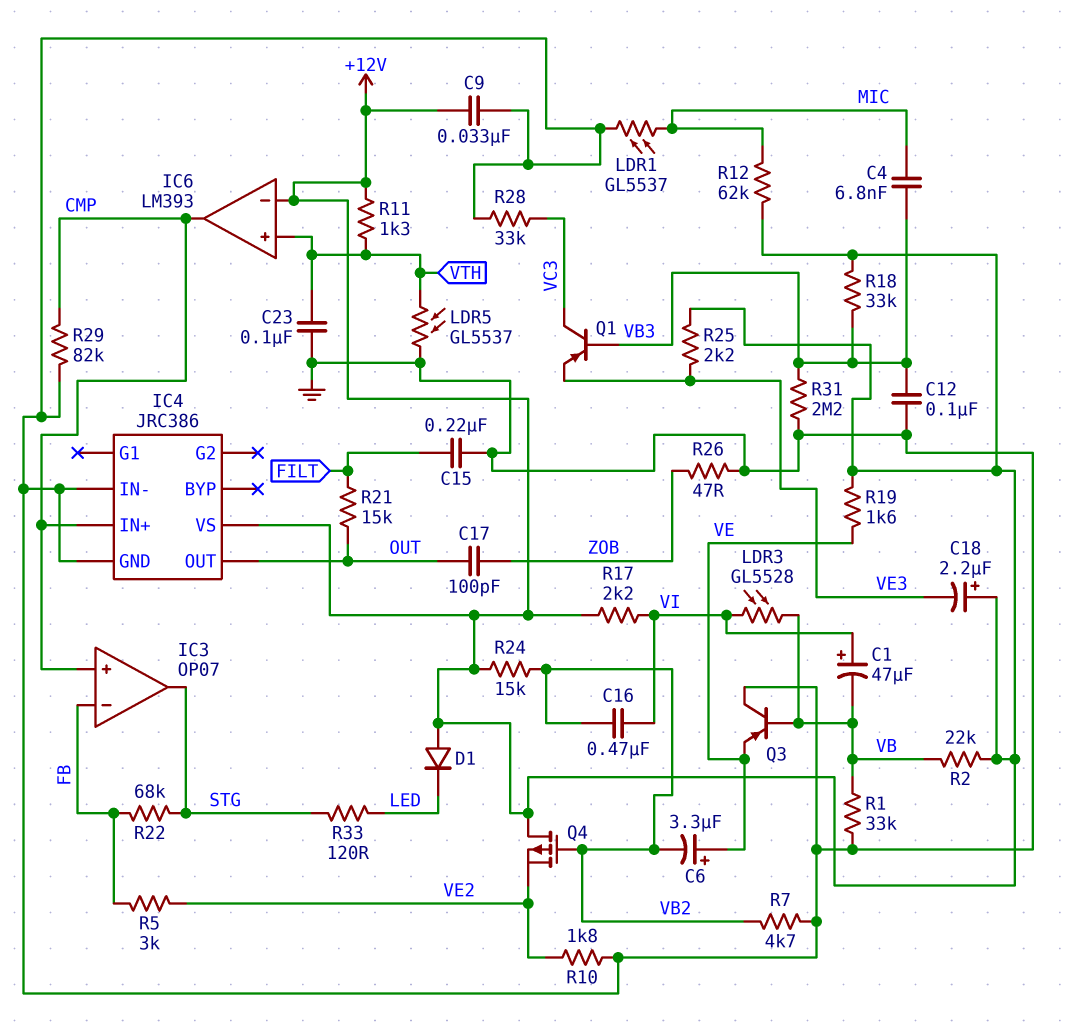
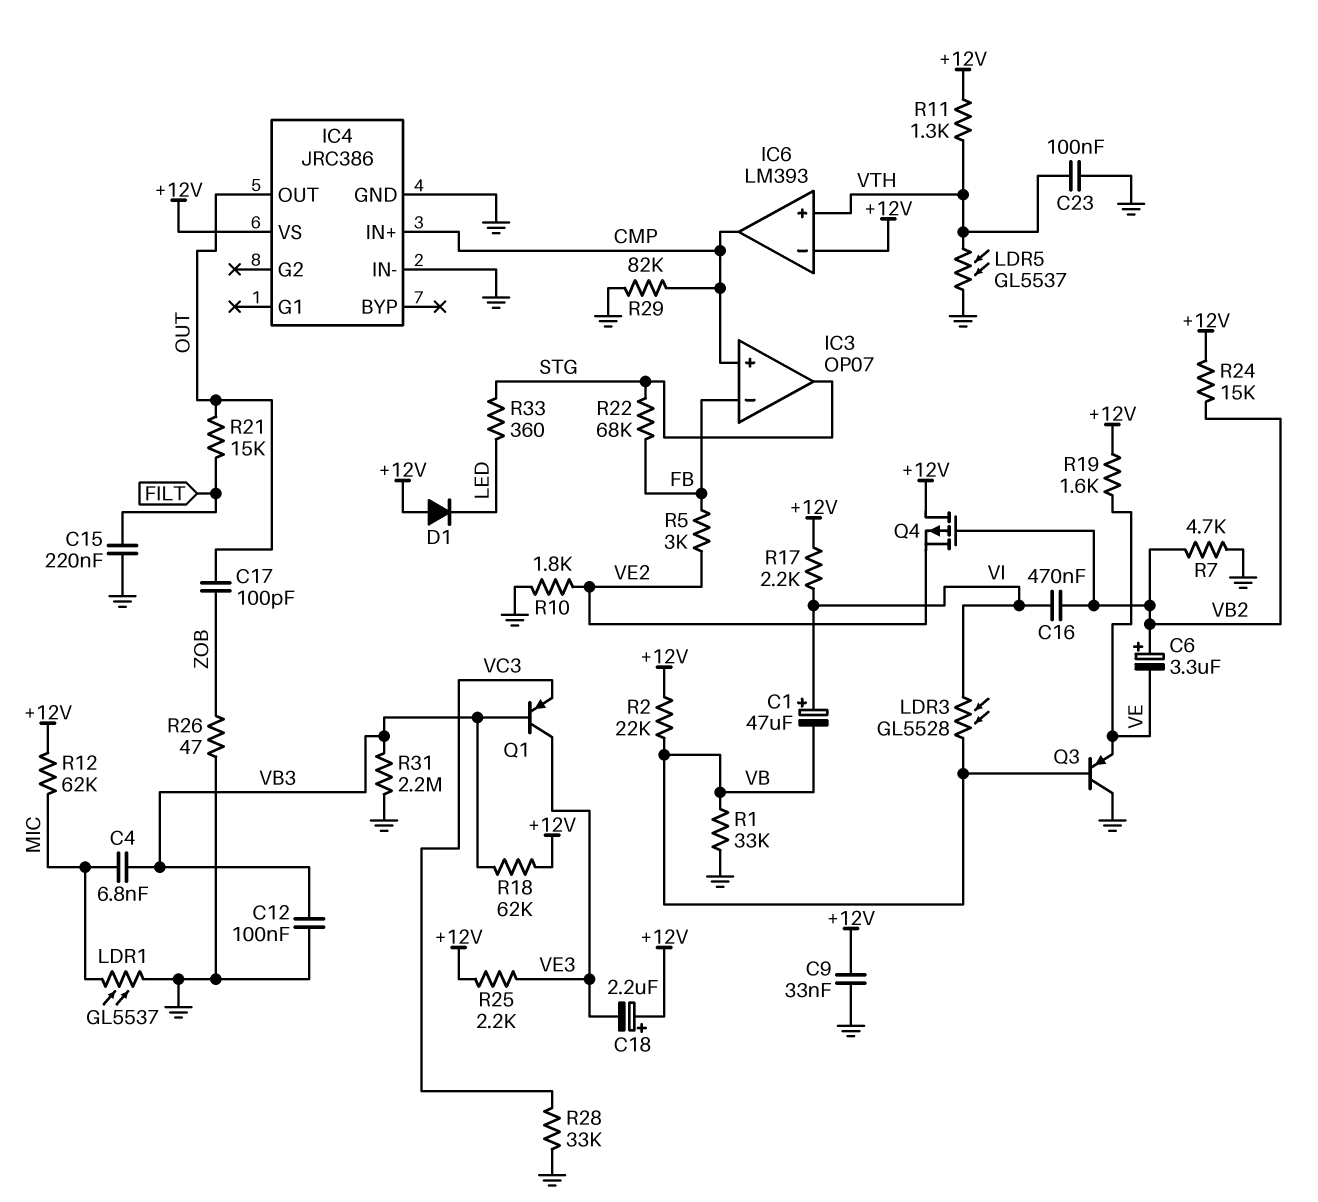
C6: 3.3uF (plus VE, minus VB2) -> 3.3uF (plus VB2, minus VE)
Q1: PNP (B VB3, C VC3, E VE3) -> PNP (B VB3, C VE3, E VC3)
R18: 33k (+12V, VB3) -> 62k (+12V, VB3)
R33: 120 (LED, STG) -> 360 (LED, STG)

